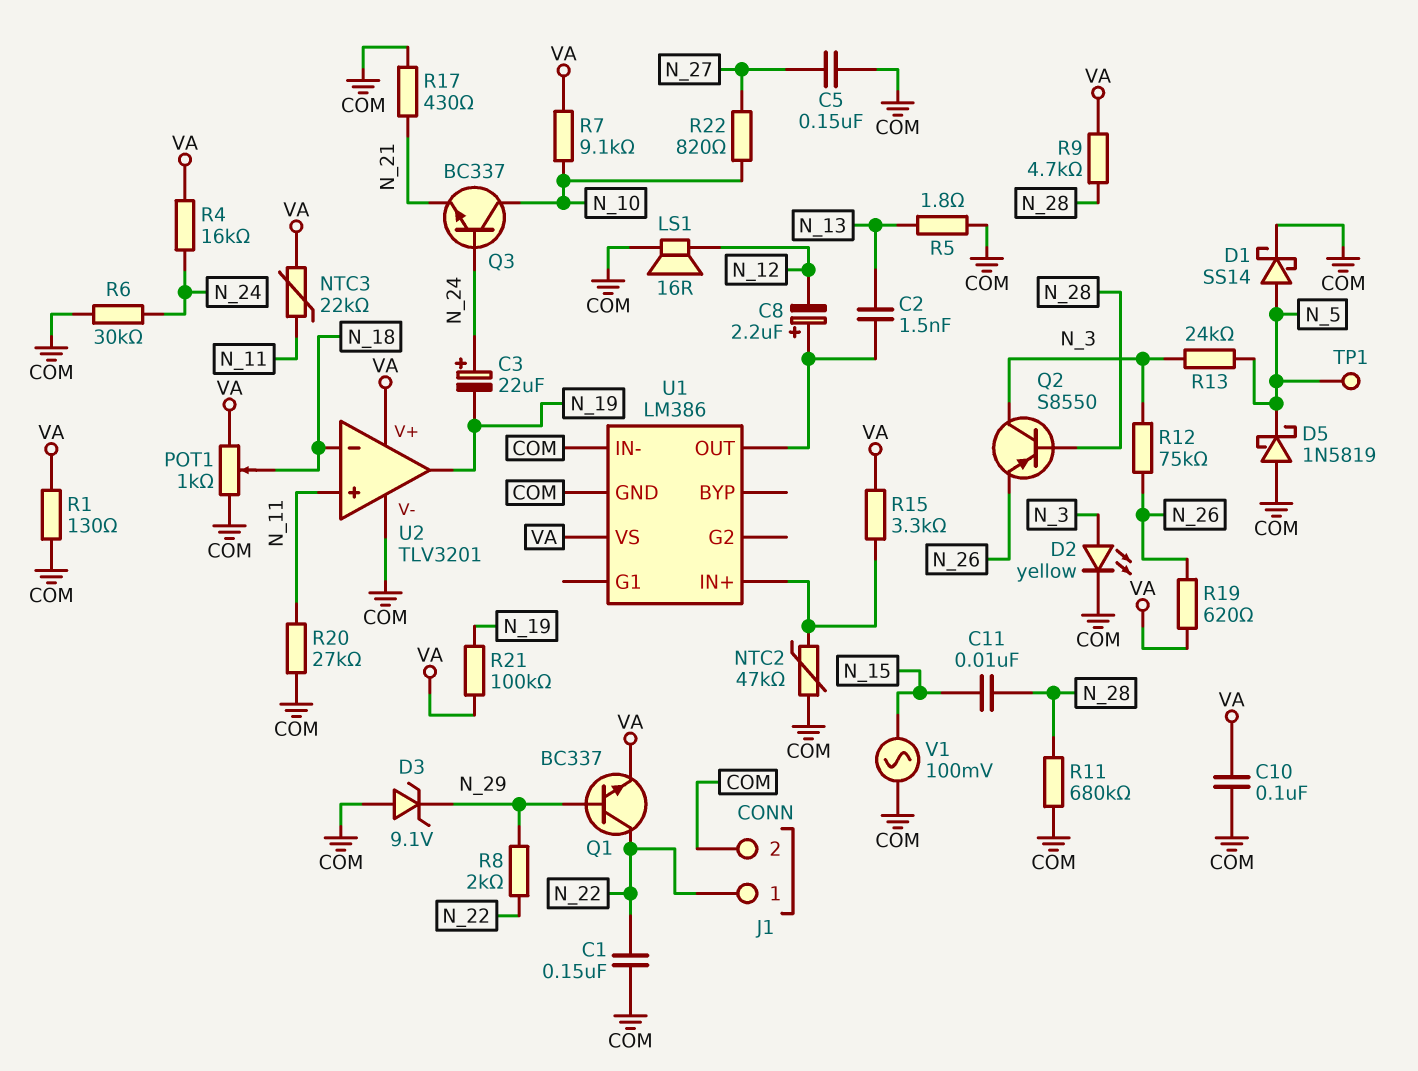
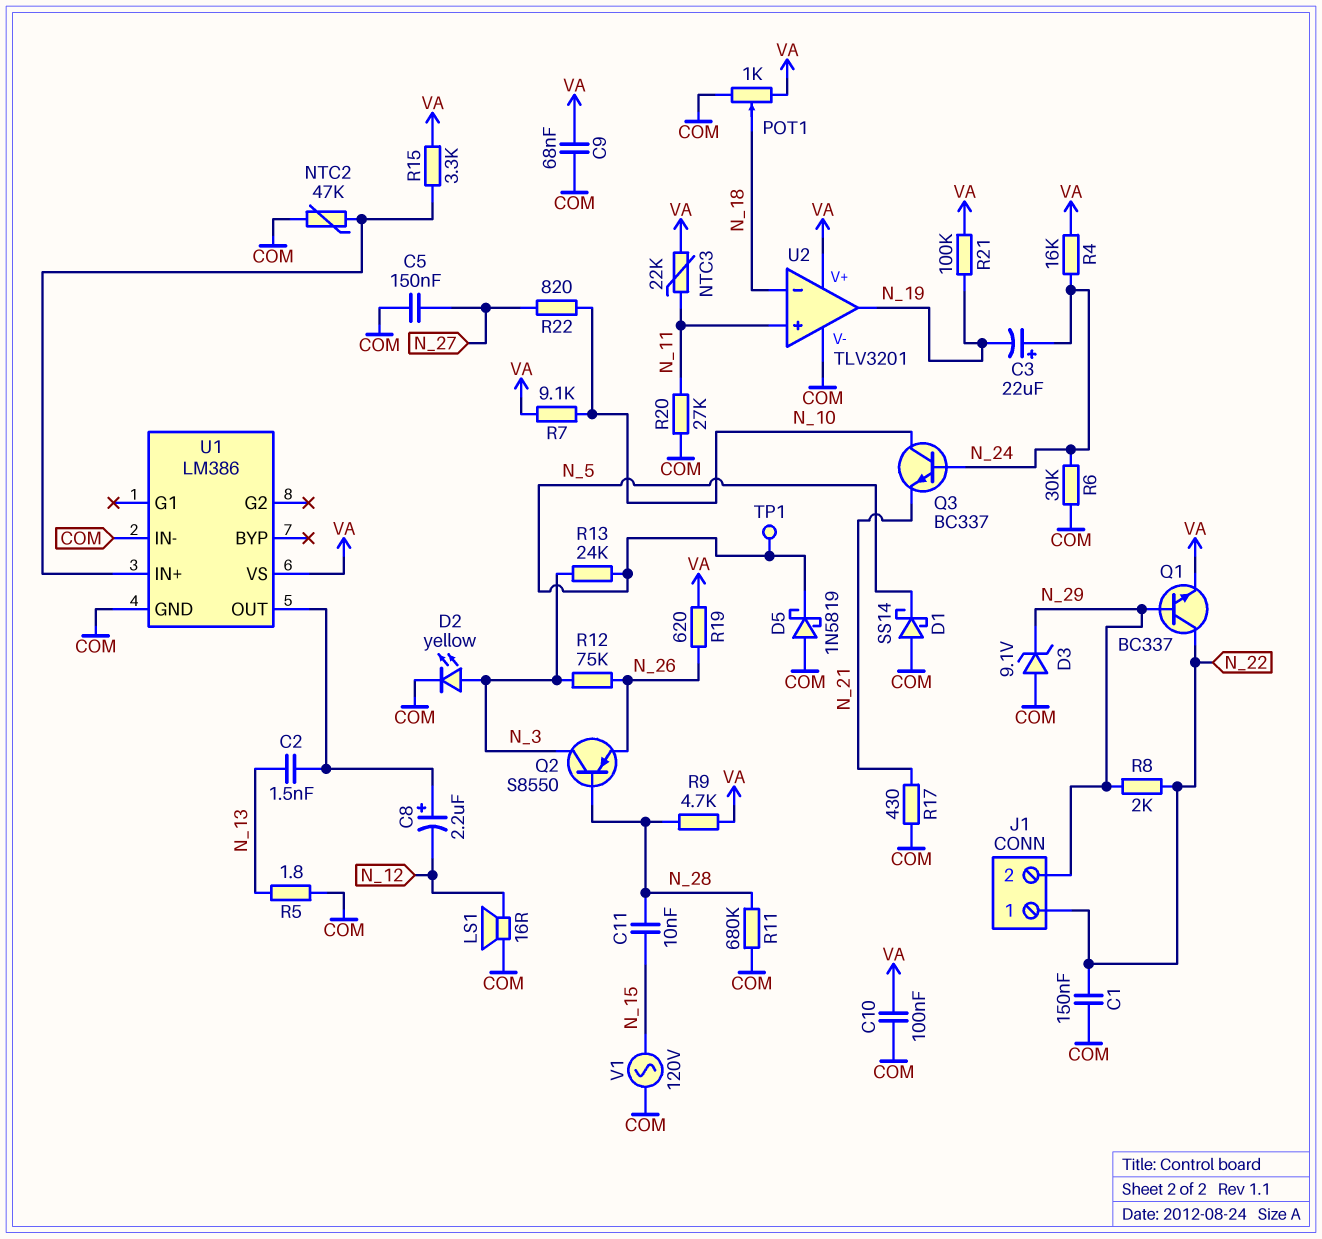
C9: none -> 68nF (COM, VA)
D1: schottky SS14 (A N_5, K COM) -> schottky SS14 (A COM, K N_5)
J1 pin 2: COM -> N_29
R1: 130 (COM, VA) -> none
V1: AC 100mV (COM, N_15) -> AC 120V (COM, N_15)

